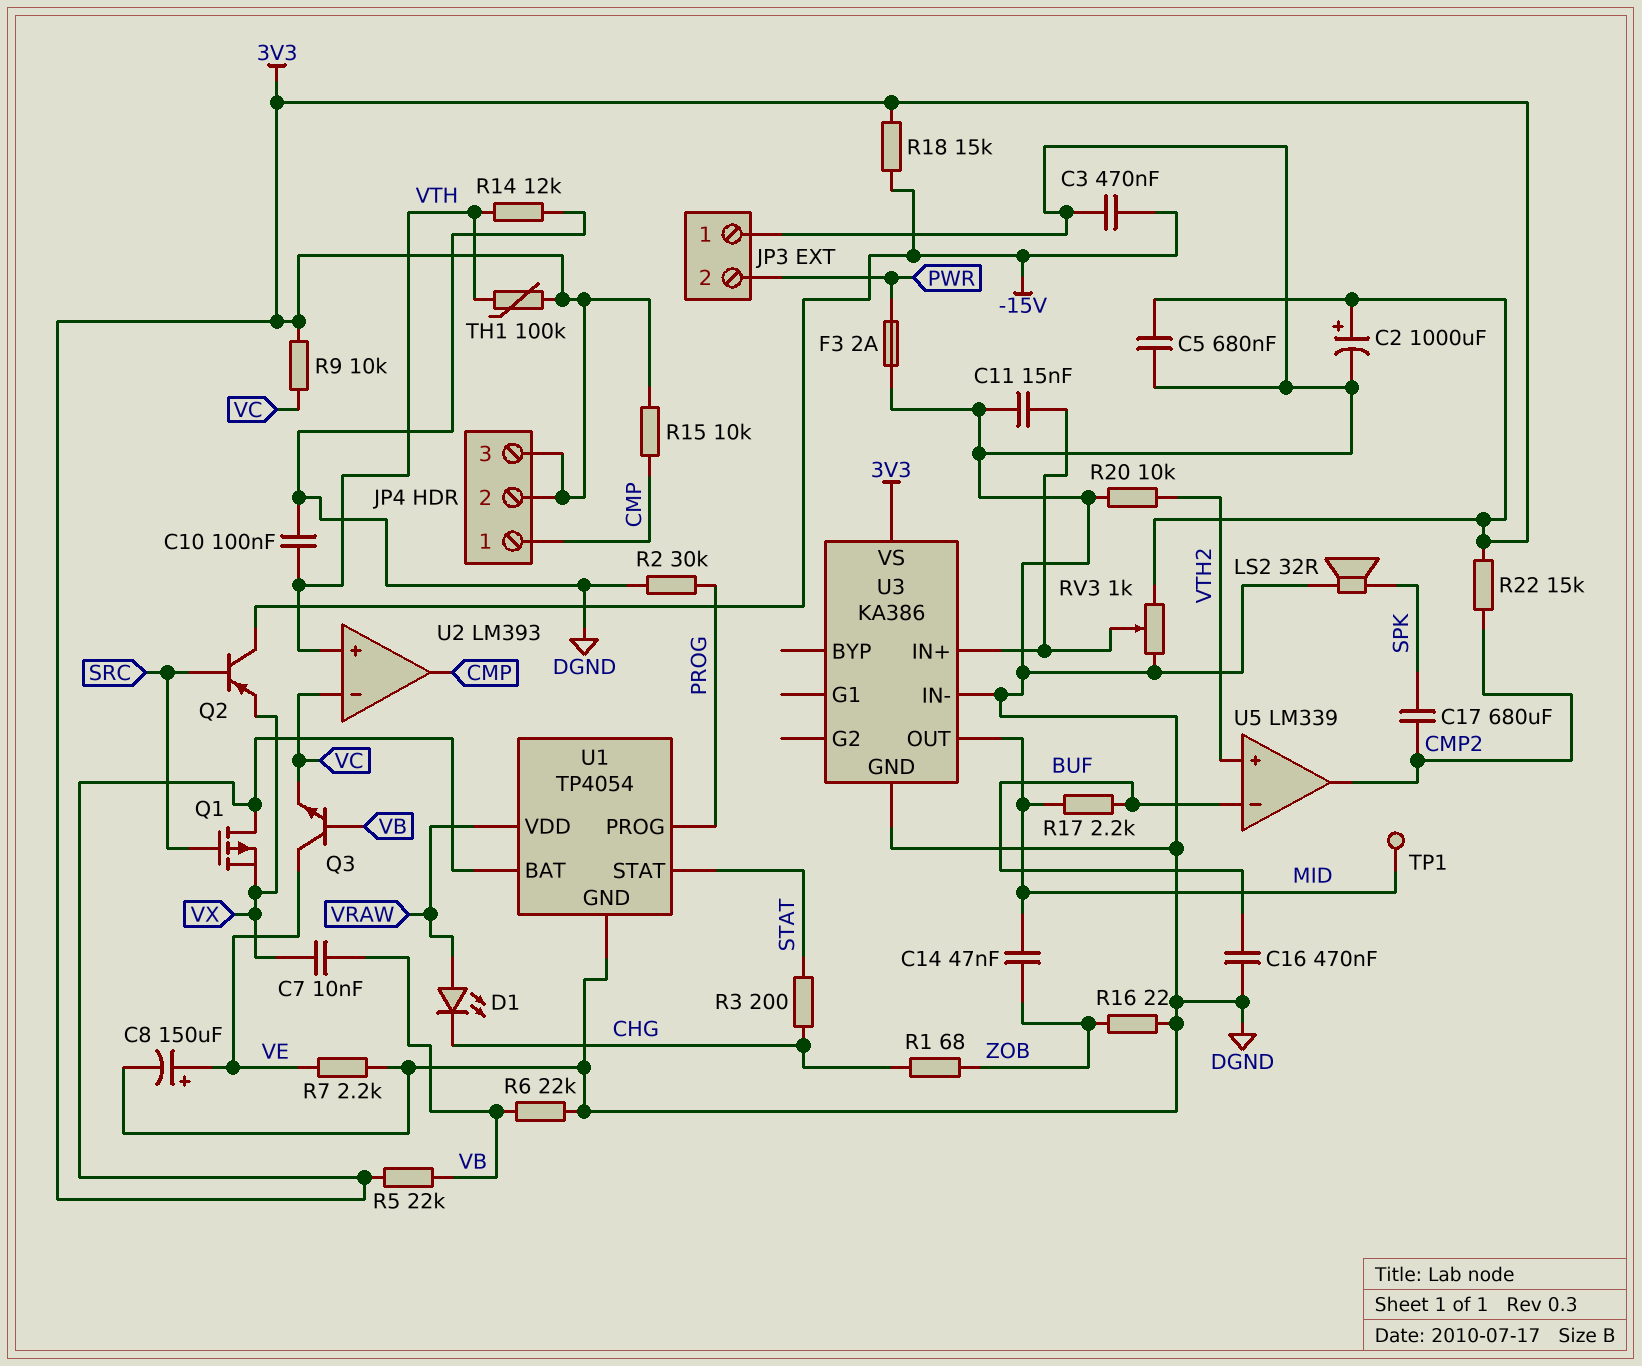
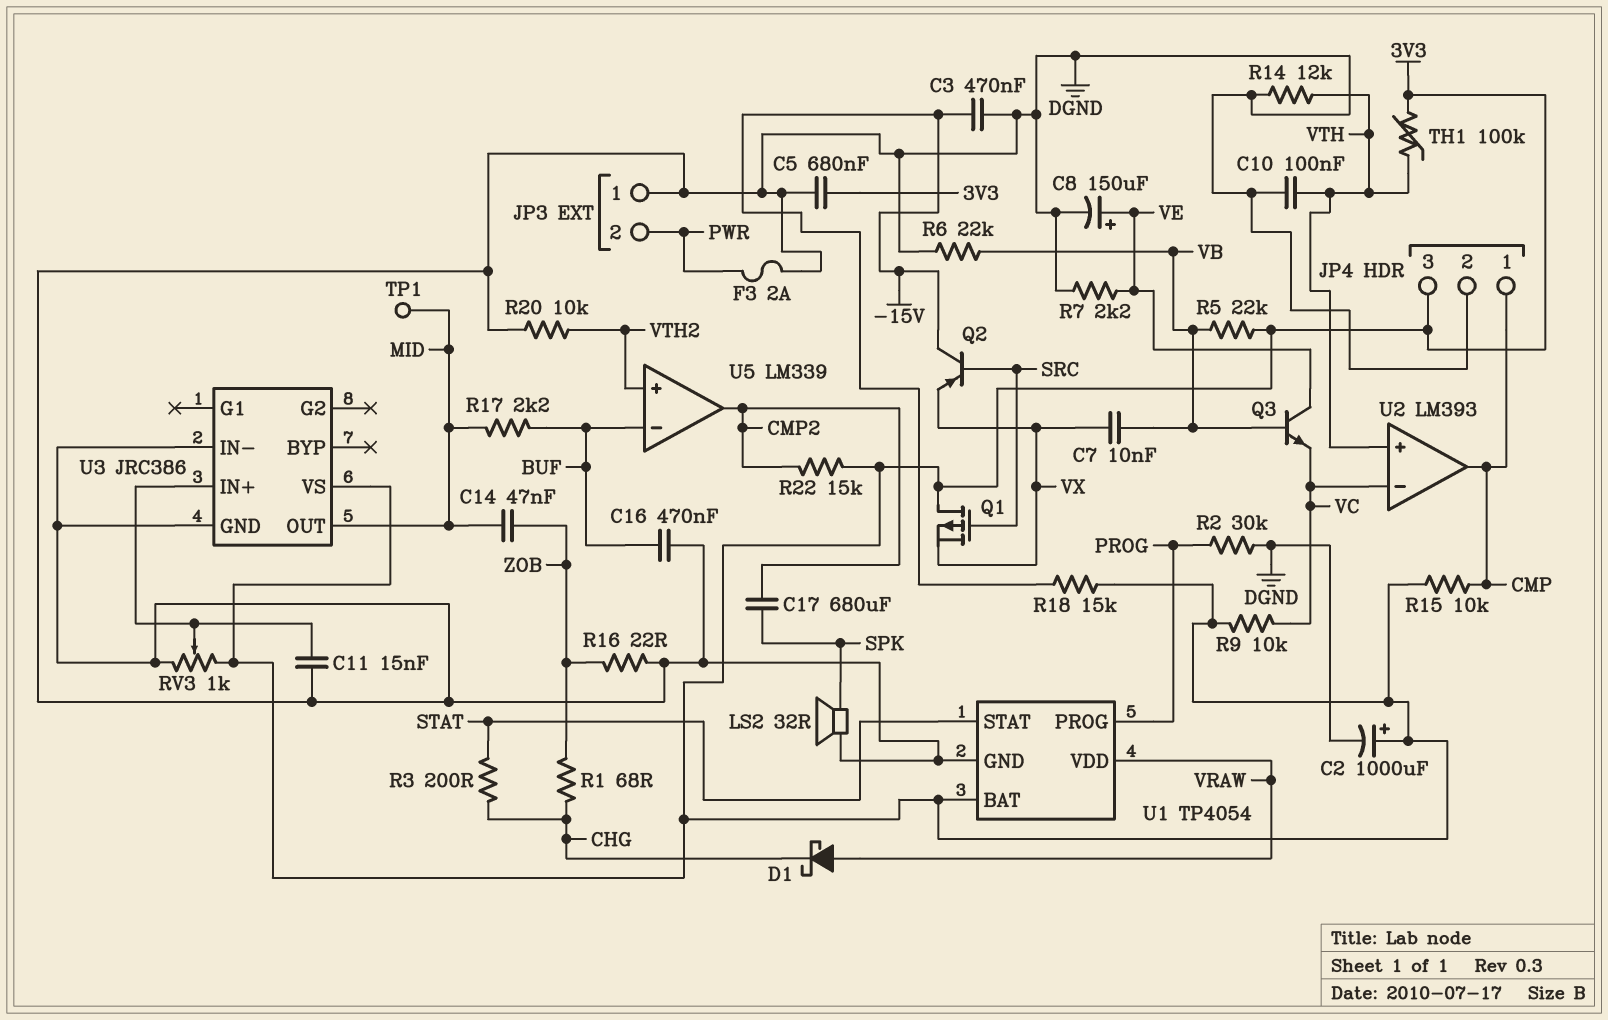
D1: LED (A VRAW, K CHG) -> schottky (A VRAW, K CHG)
JP4 pin 2: 3V3 -> DGND
U3: KA386 -> JRC386

